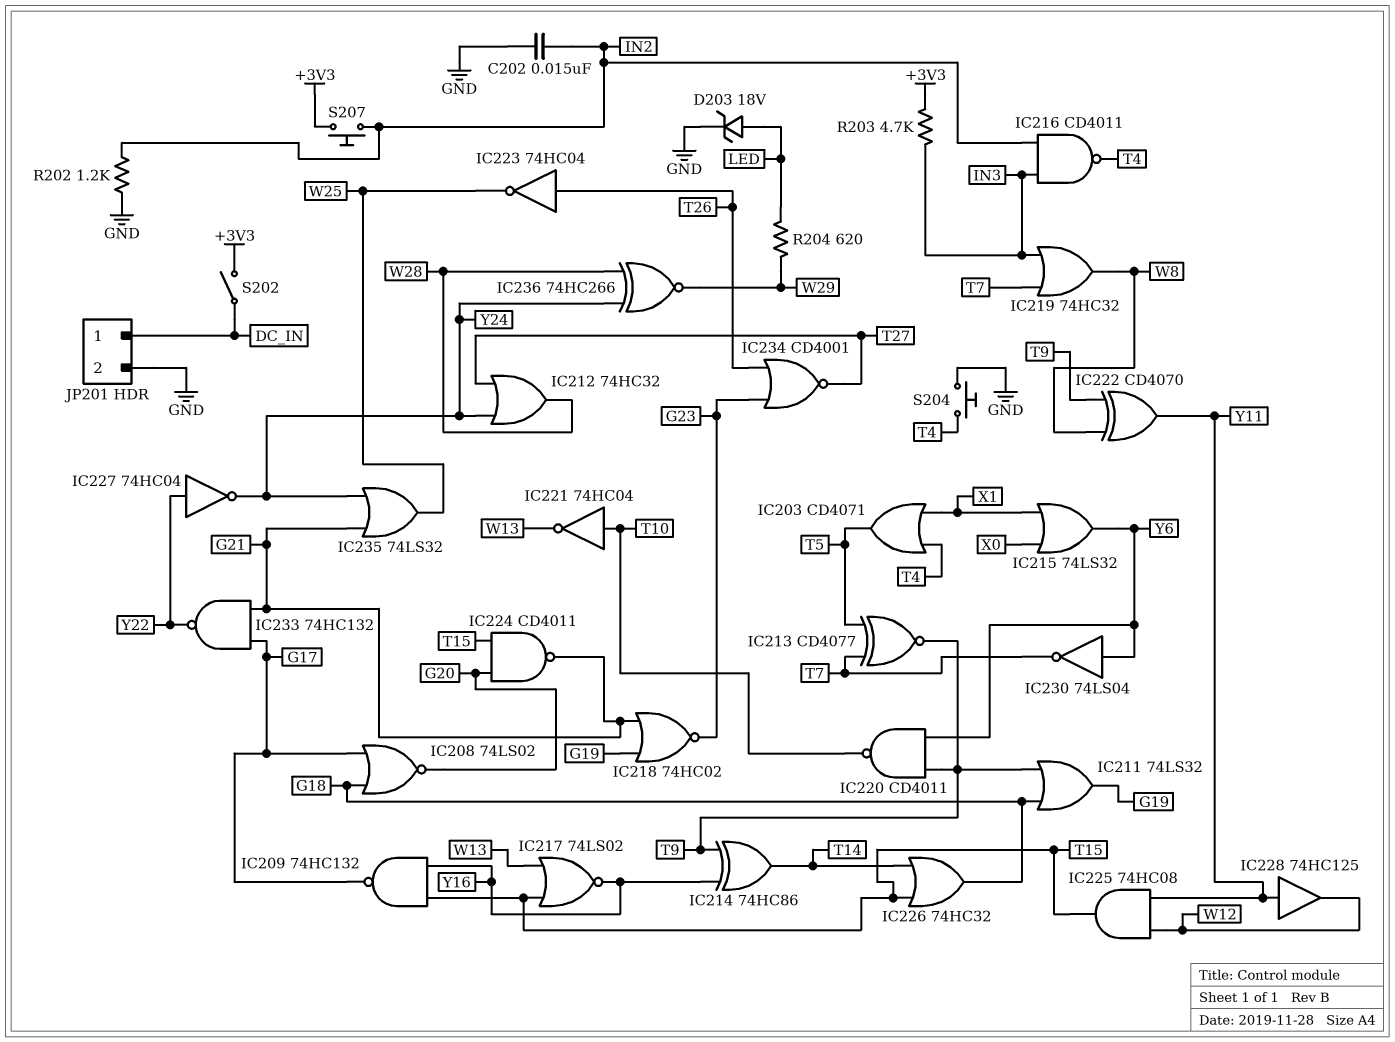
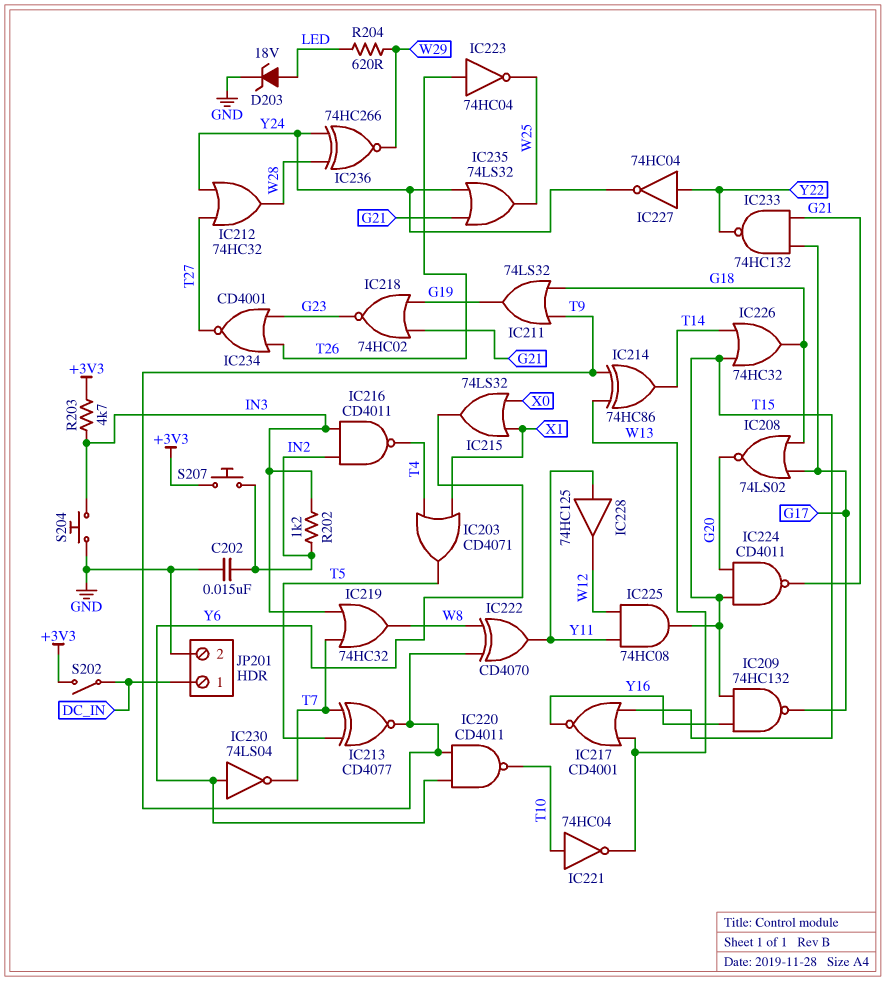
IC214: XOR 74HC86 (in T9, in Y16, out T14) -> XOR 74HC86 (in T9, in W13, out T14)
IC217: NOR 74LS02 (in T15, in W13, out Y16) -> NOR CD4001 (in T15, in W13, out Y16)
R202: 1.2k (GND, IN2) -> 1.2k (IN2, IN3)
S204: button (GND, T4) -> button (GND, IN3)

